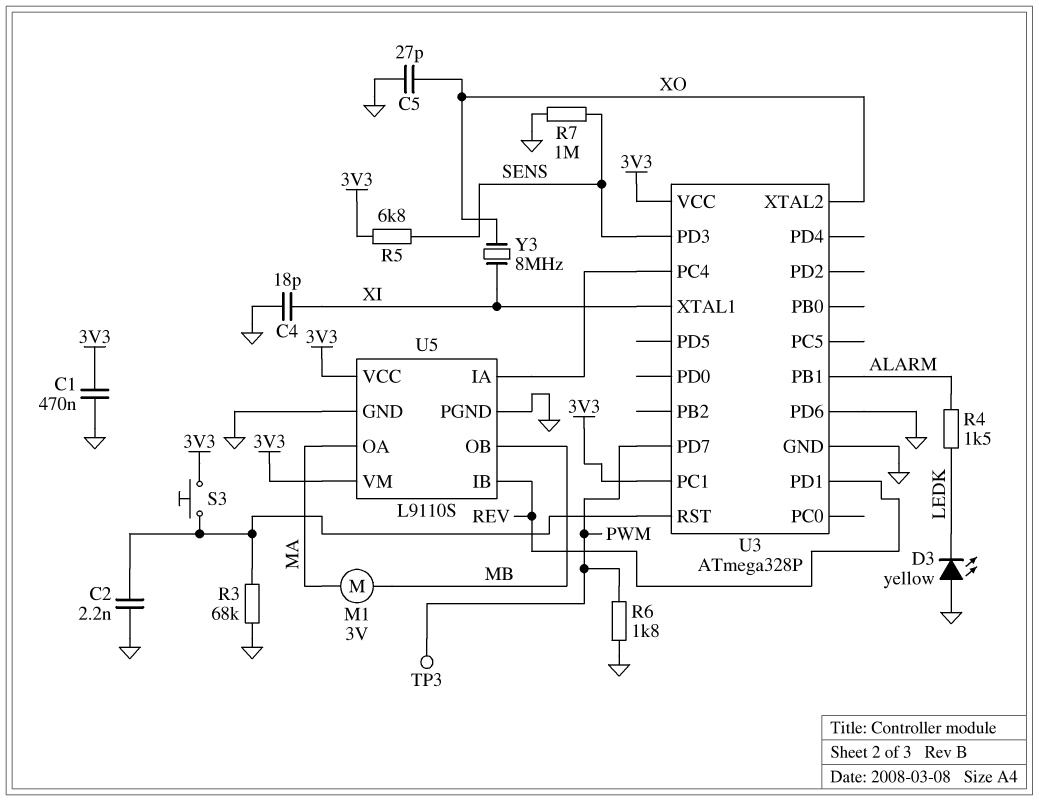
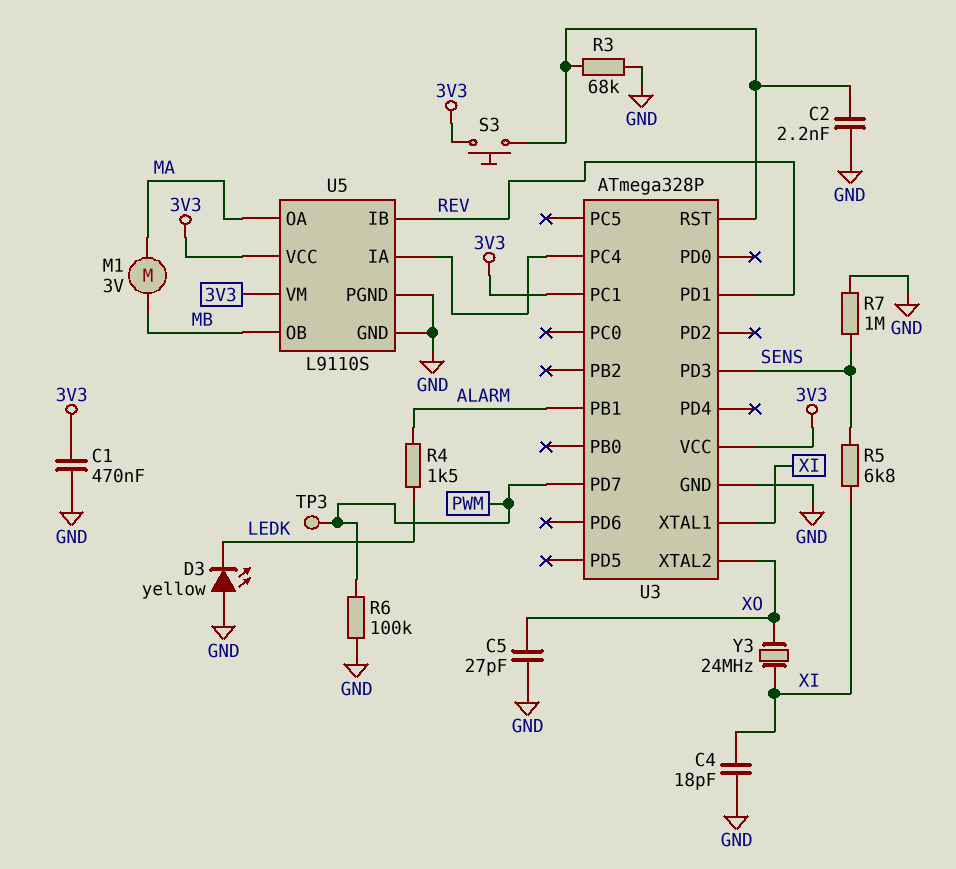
R5: 6.8k (3V3, SENS) -> 6.8k (SENS, XI)
R6: 1.8k (GND, PWM) -> 100k (GND, PWM)
U3 pin PD6: GND -> none
Y3: 8MHz (XI, XO) -> 24MHz (XI, XO)

